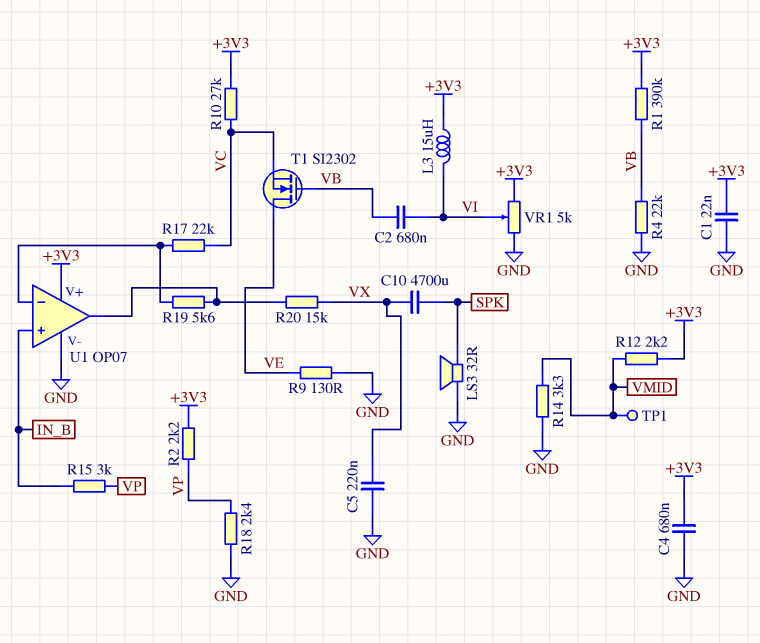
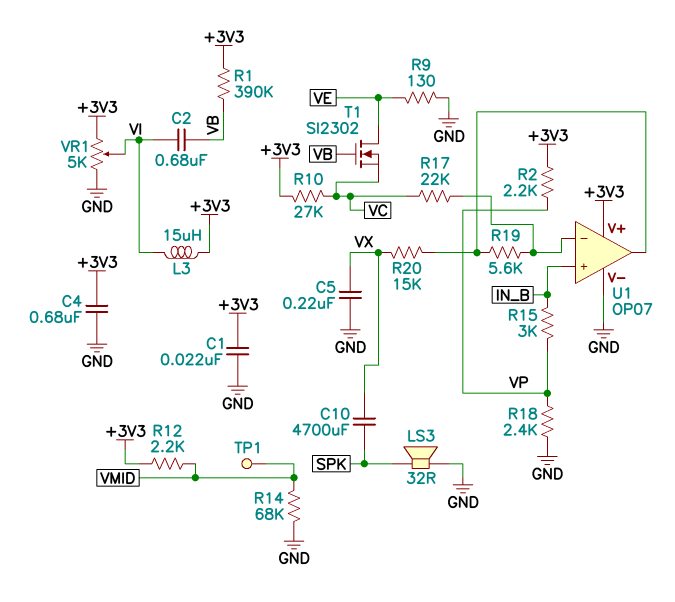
R4: 22k (GND, VB) -> none
R14: 3.3k (GND, VMID) -> 68k (GND, VMID)

